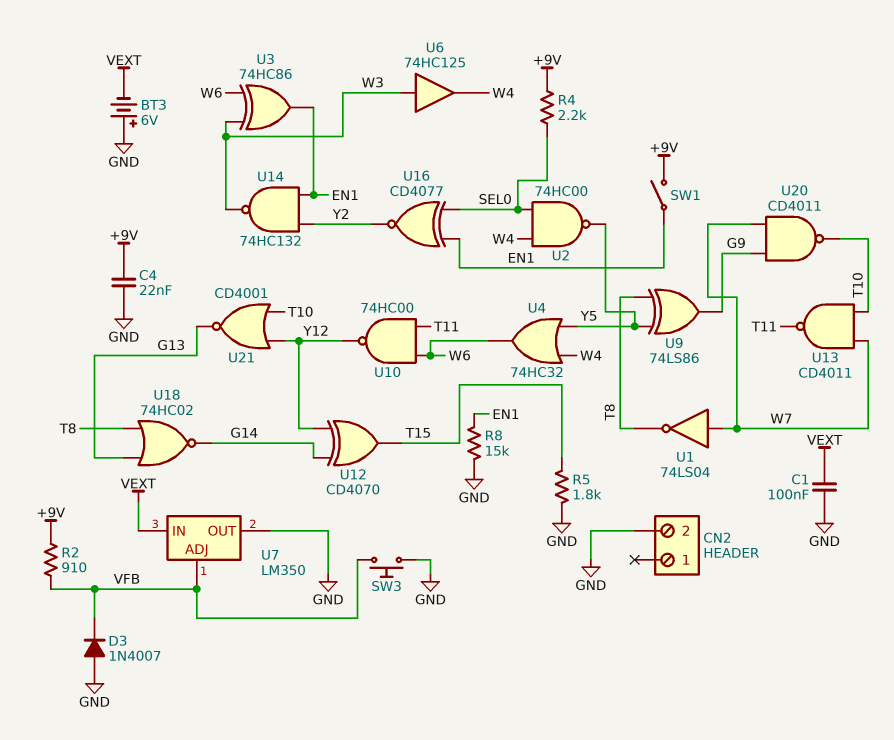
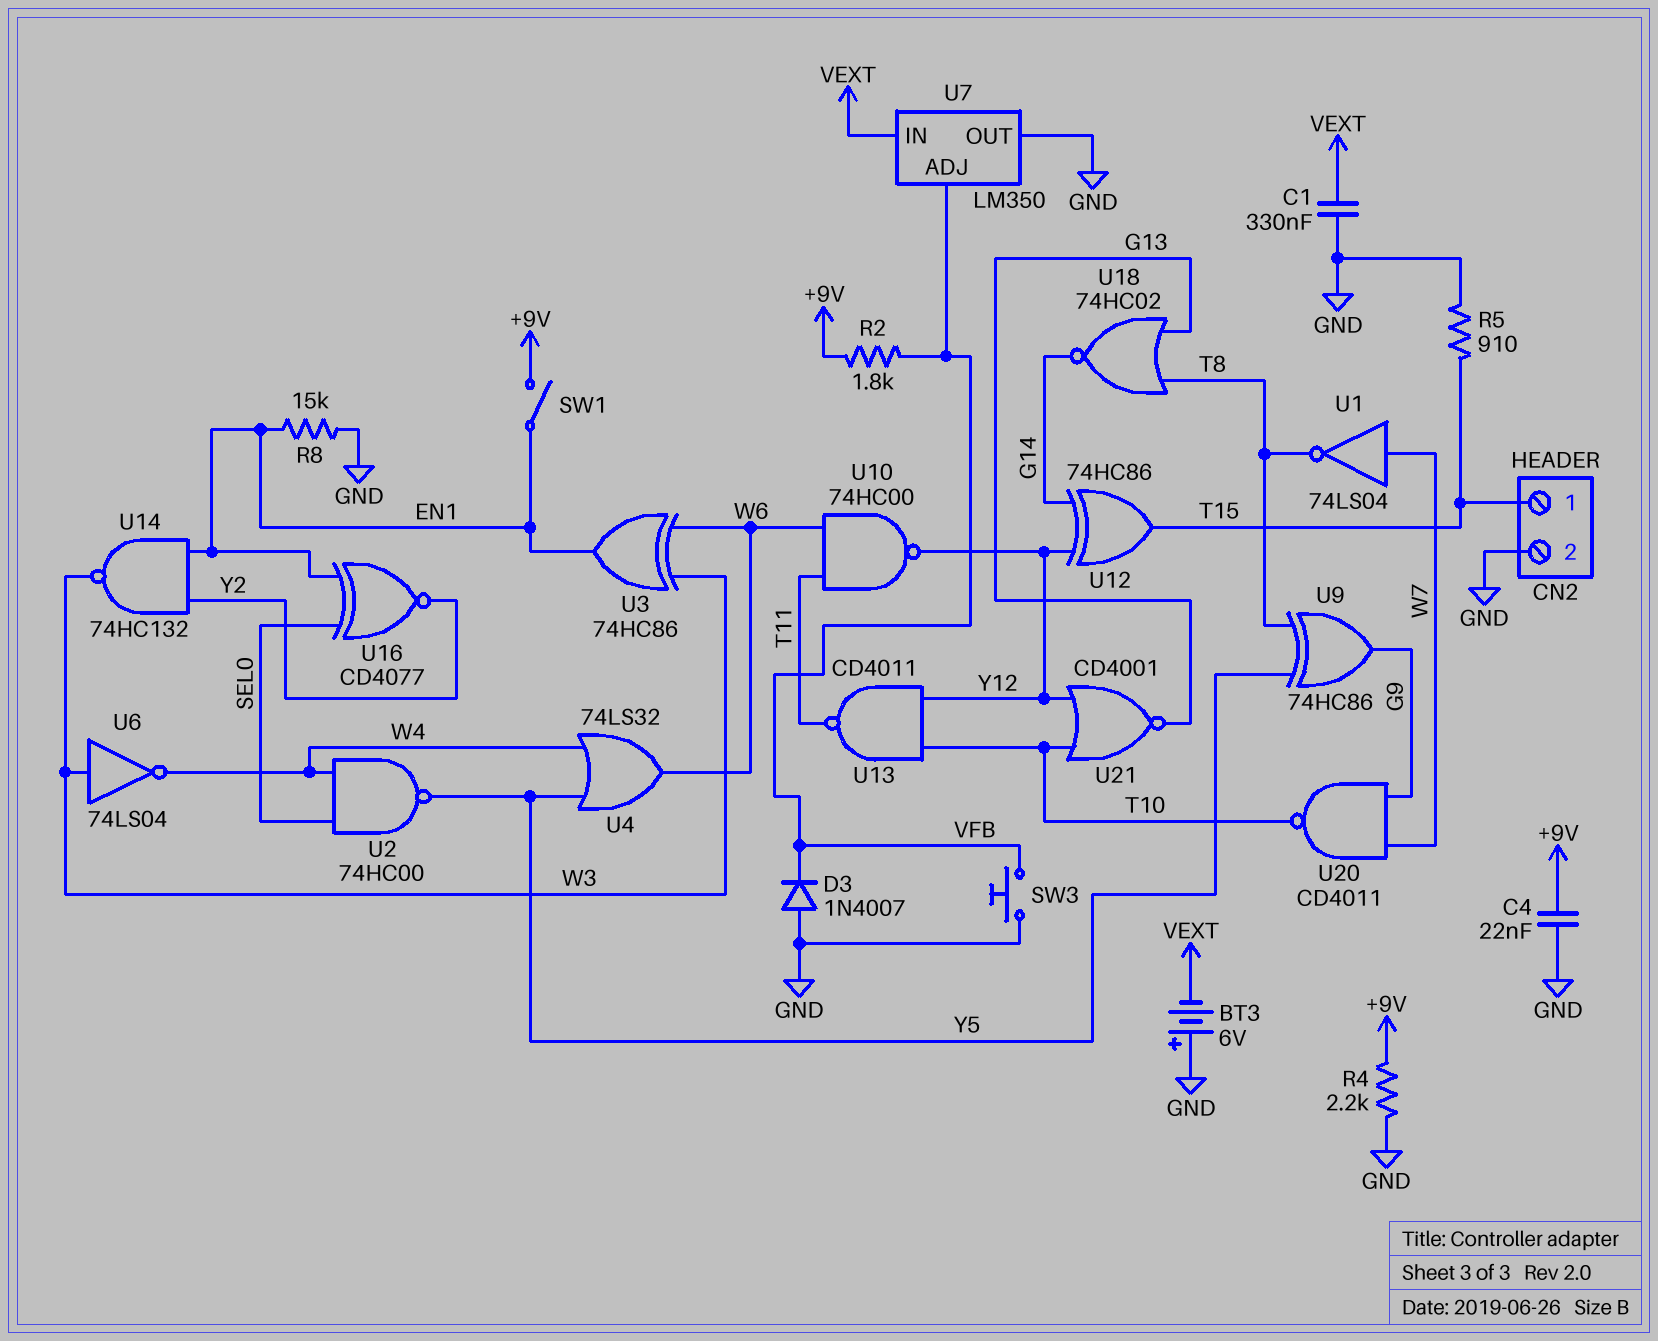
C1: 100nF (GND, VEXT) -> 330nF (GND, VEXT)
CN2 pin 1: none -> T15
R2: 910 (+9V, VFB) -> 1.8k (+9V, VFB)
R4: 2.2k (+9V, SEL0) -> 2.2k (+9V, GND)
R5: 1.8k (GND, T15) -> 910 (GND, T15)
U4: OR 74HC32 (in W4, in Y5, out W6) -> OR 74LS32 (in W4, in Y5, out W6)
U6: buffer 74HC125 (in W3, out W4) -> NOT 74LS04 (in W3, out W4)
U9: XOR 74LS86 (in T8, in Y5, out G9) -> XOR 74HC86 (in T8, in Y5, out G9)
U12: XOR CD4070 (in G14, in Y12, out T15) -> XOR 74HC86 (in G14, in Y12, out T15)
U13: NAND CD4011 (in T10, in W7, out T11) -> NAND CD4011 (in T10, in Y12, out T11)

